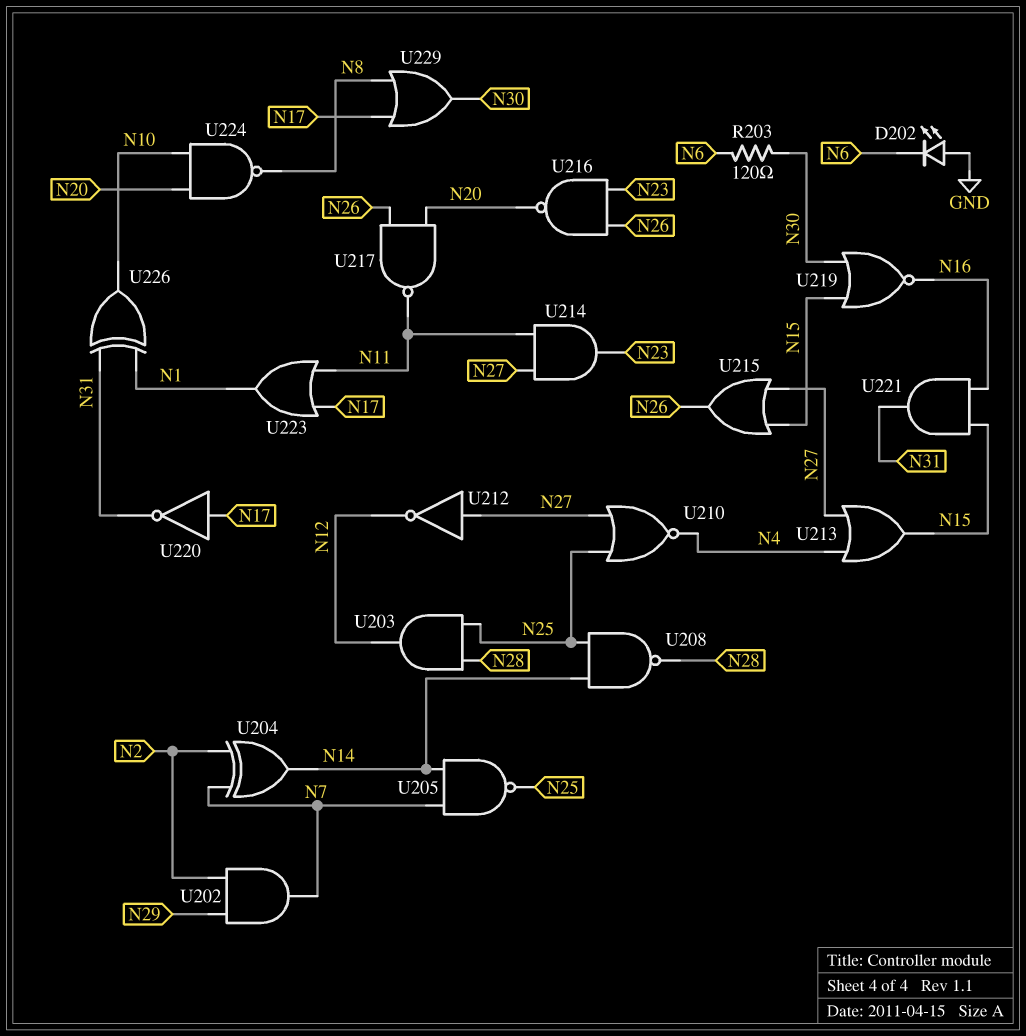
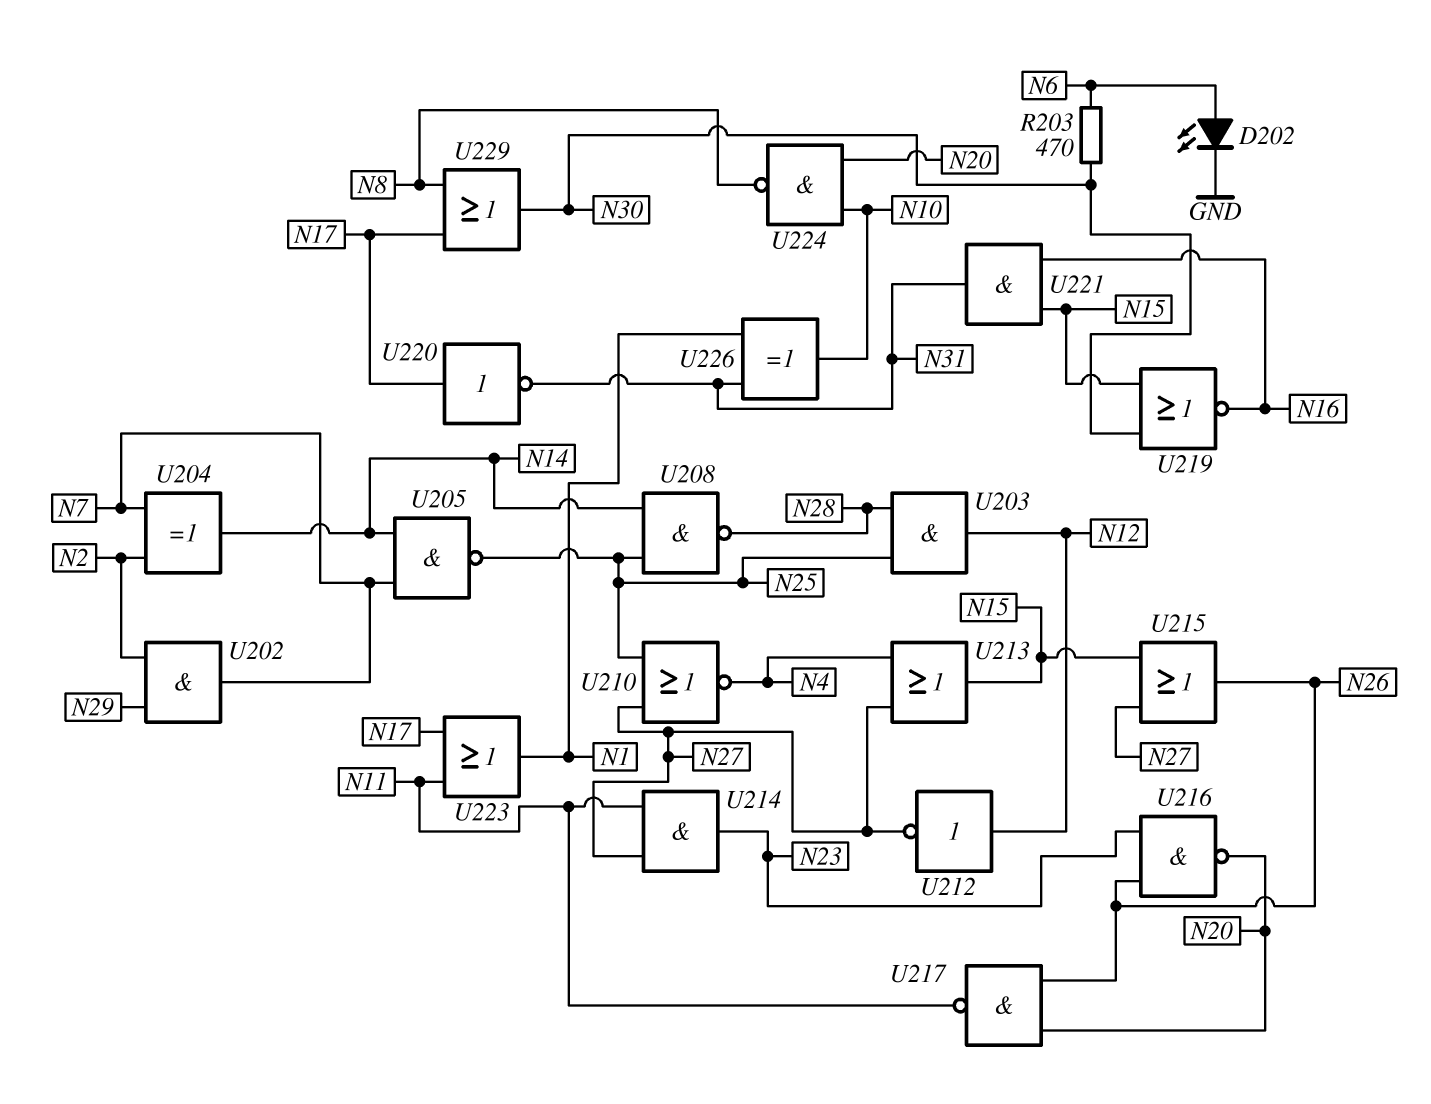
D202: LED (A GND, K N6) -> LED (A N6, K GND)
R203: 120 (N6, N30) -> 470 (N6, N30)
U212: NOT (in N27, out N12) -> NOT (in N12, out N27)

